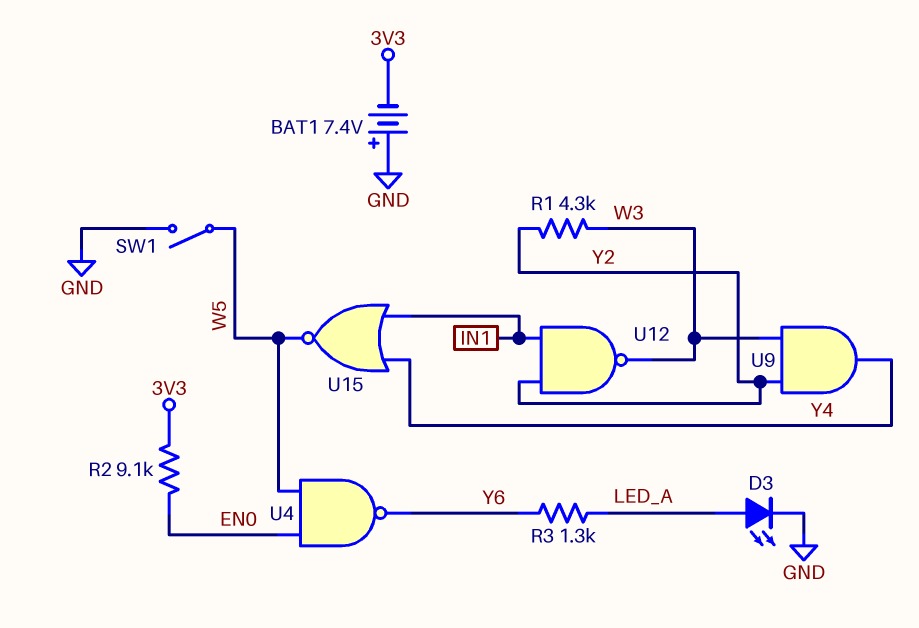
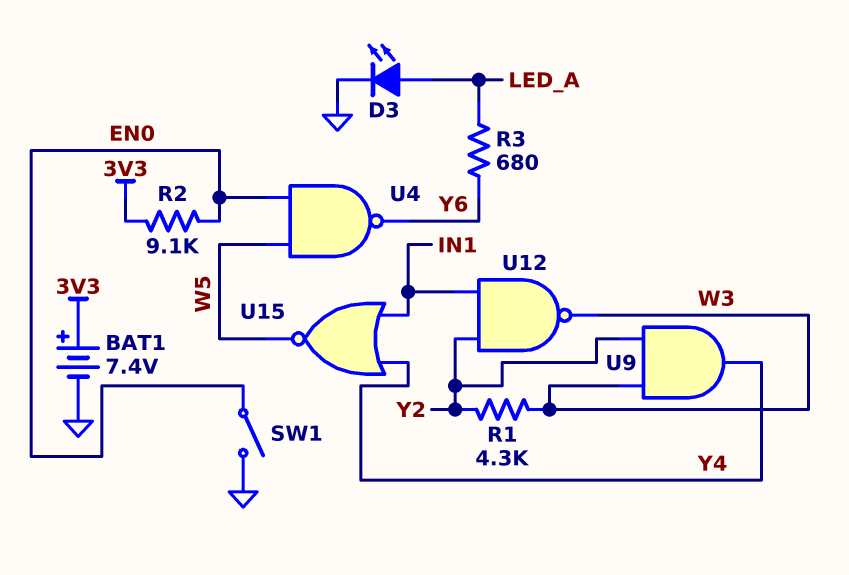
BAT1: 7.4V (plus GND, minus 3V3) -> 7.4V (plus 3V3, minus GND)
R3: 1.3k (LED_A, Y6) -> 680 (LED_A, Y6)
SW1: switch (GND, W5) -> switch (EN0, GND)

